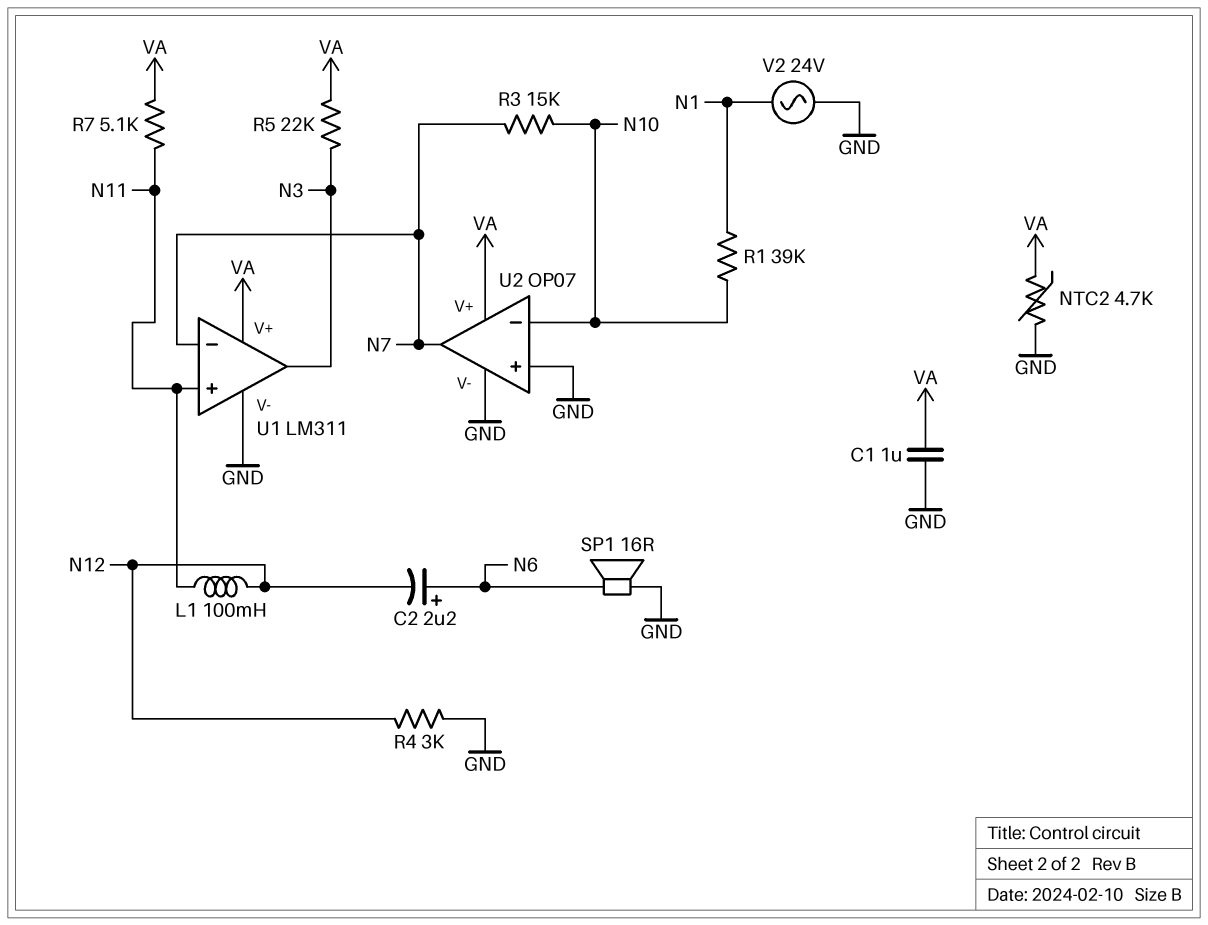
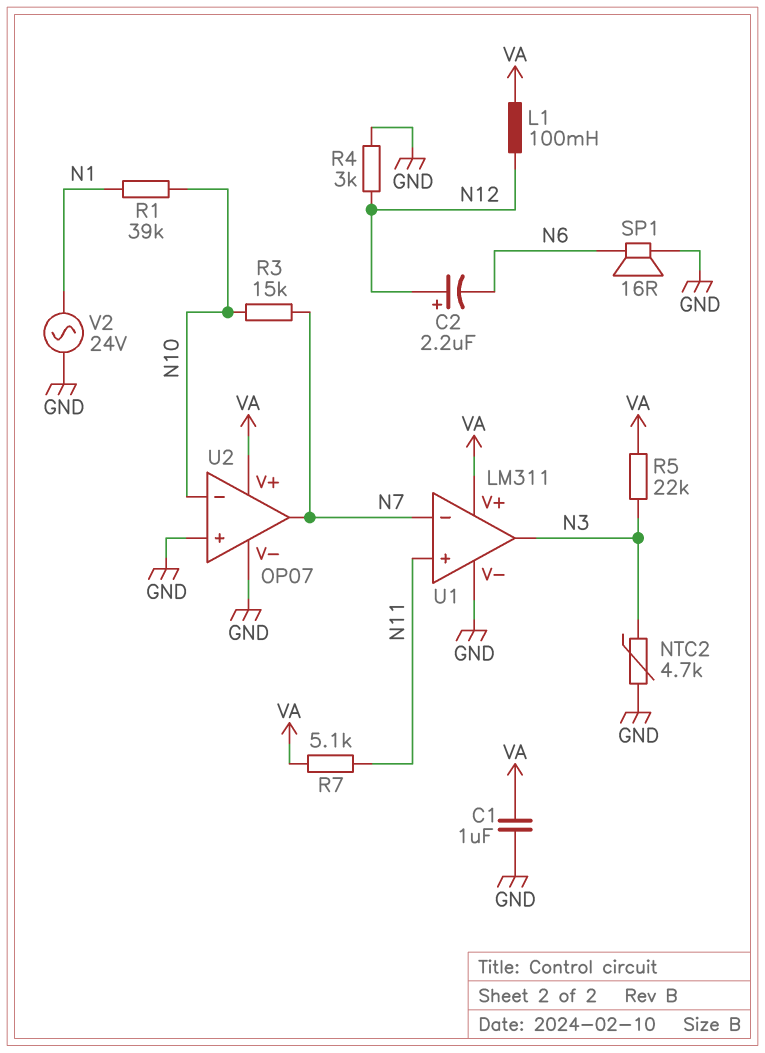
C2: 2.2uF (plus N6, minus N12) -> 2.2uF (plus N12, minus N6)
L1: 100mH (N11, N12) -> 100mH (N12, VA)
NTC2: 4.7k (GND, VA) -> 4.7k (GND, N3)

